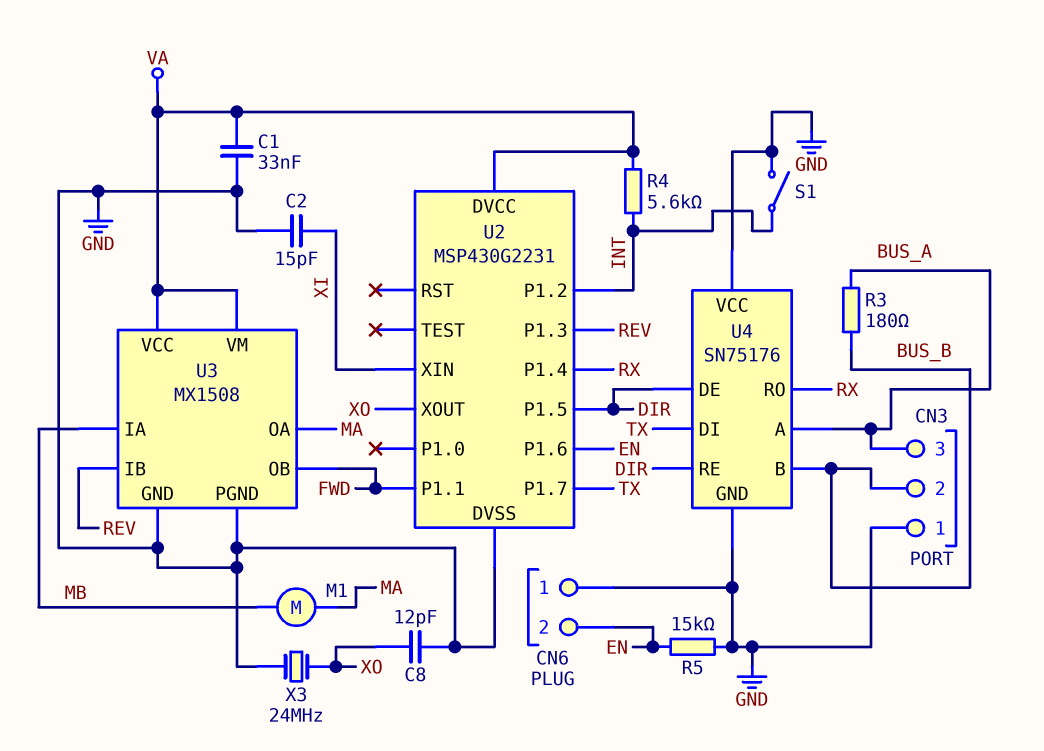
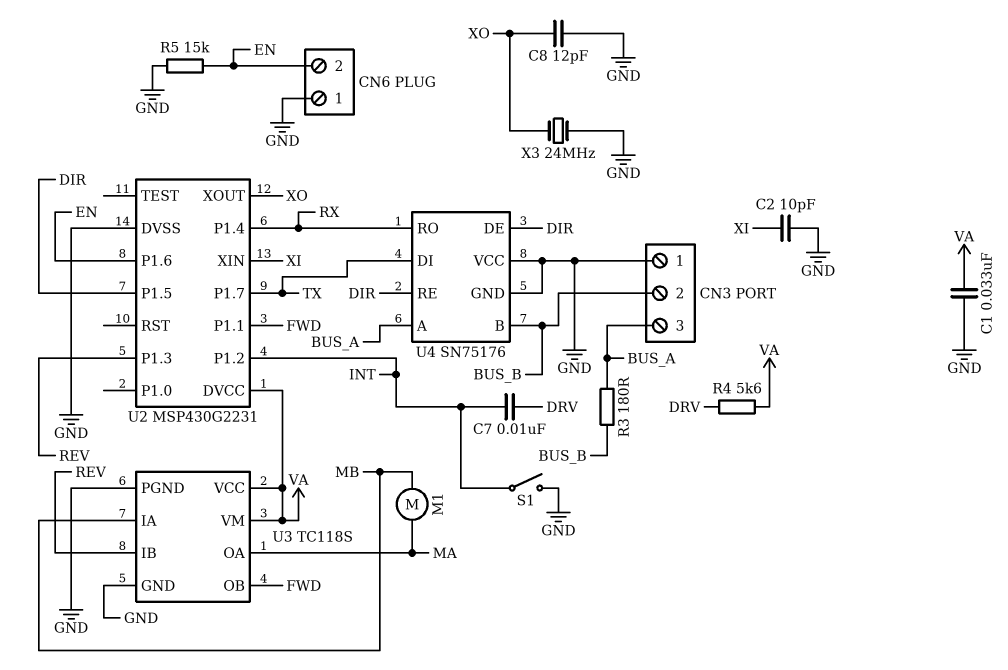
C2: 15pF (GND, XI) -> 10pF (GND, XI)
C7: none -> 10nF (DRV, INT)
R4: 5.6k (INT, VA) -> 5.6k (DRV, VA)
U3: MX1508 -> TC118S

